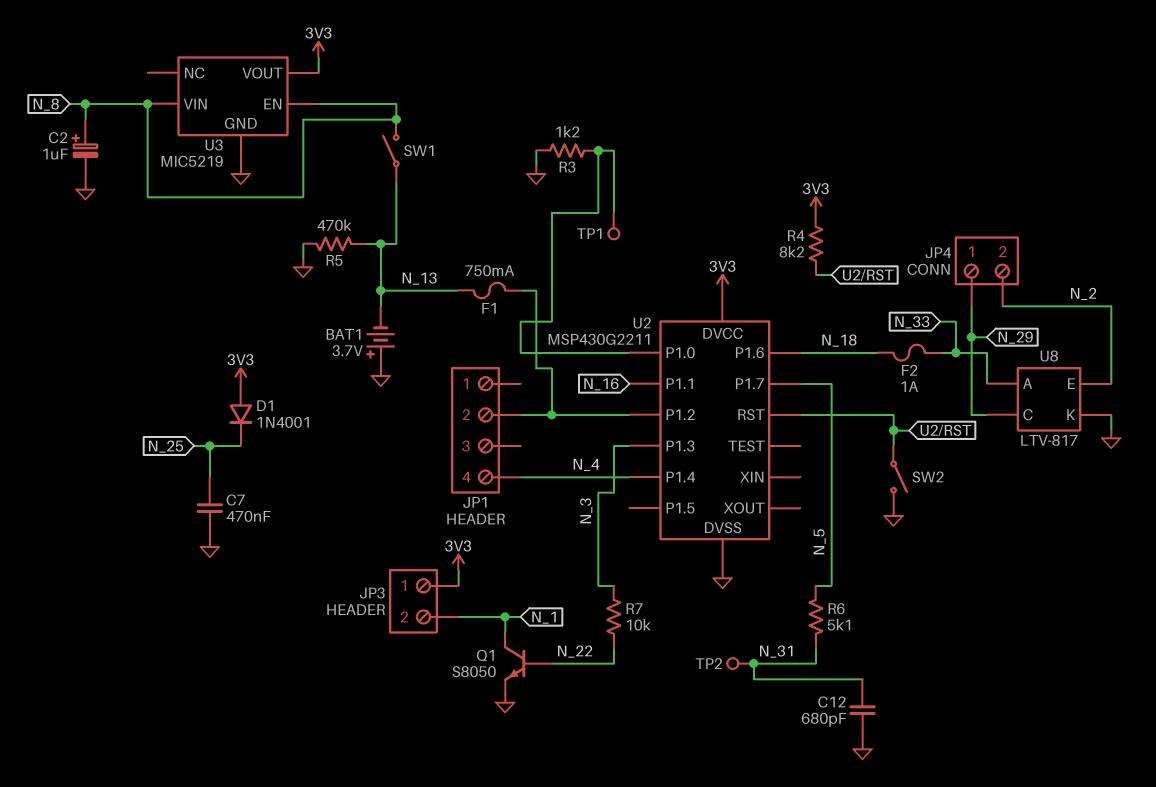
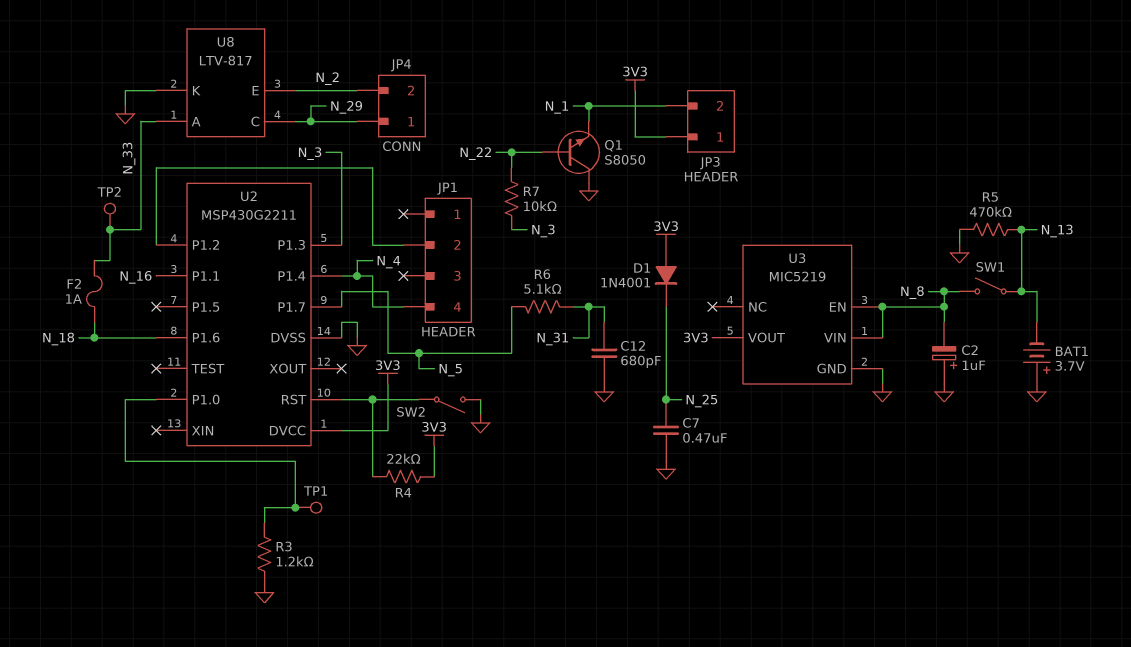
C2: 1uF (plus N_8, minus GND) -> 1uF (plus GND, minus N_8)
F1: 750mA (JP1/2, N_13) -> none
Q1: NPN S8050 (B N_22, C N_1, E GND) -> NPN S8050 (B N_22, C GND, E N_1)
R4: 8.2k (3V3, U2/RST) -> 22k (3V3, U2/RST)
TP2: test point (N_31) -> test point (N_33)

